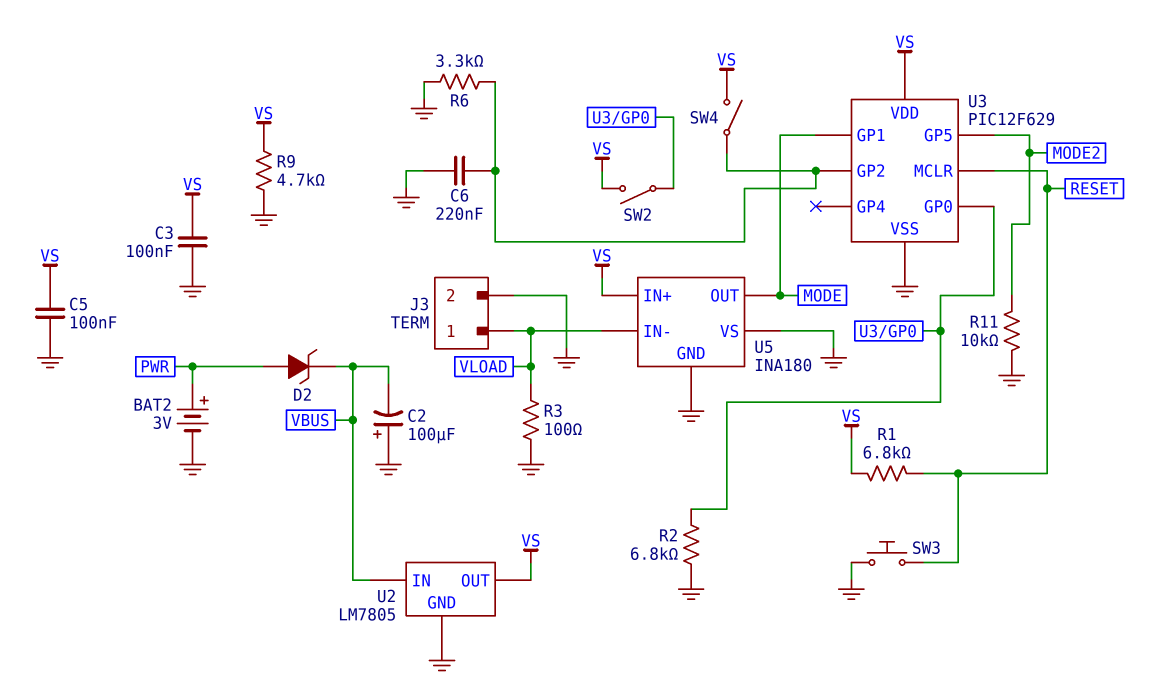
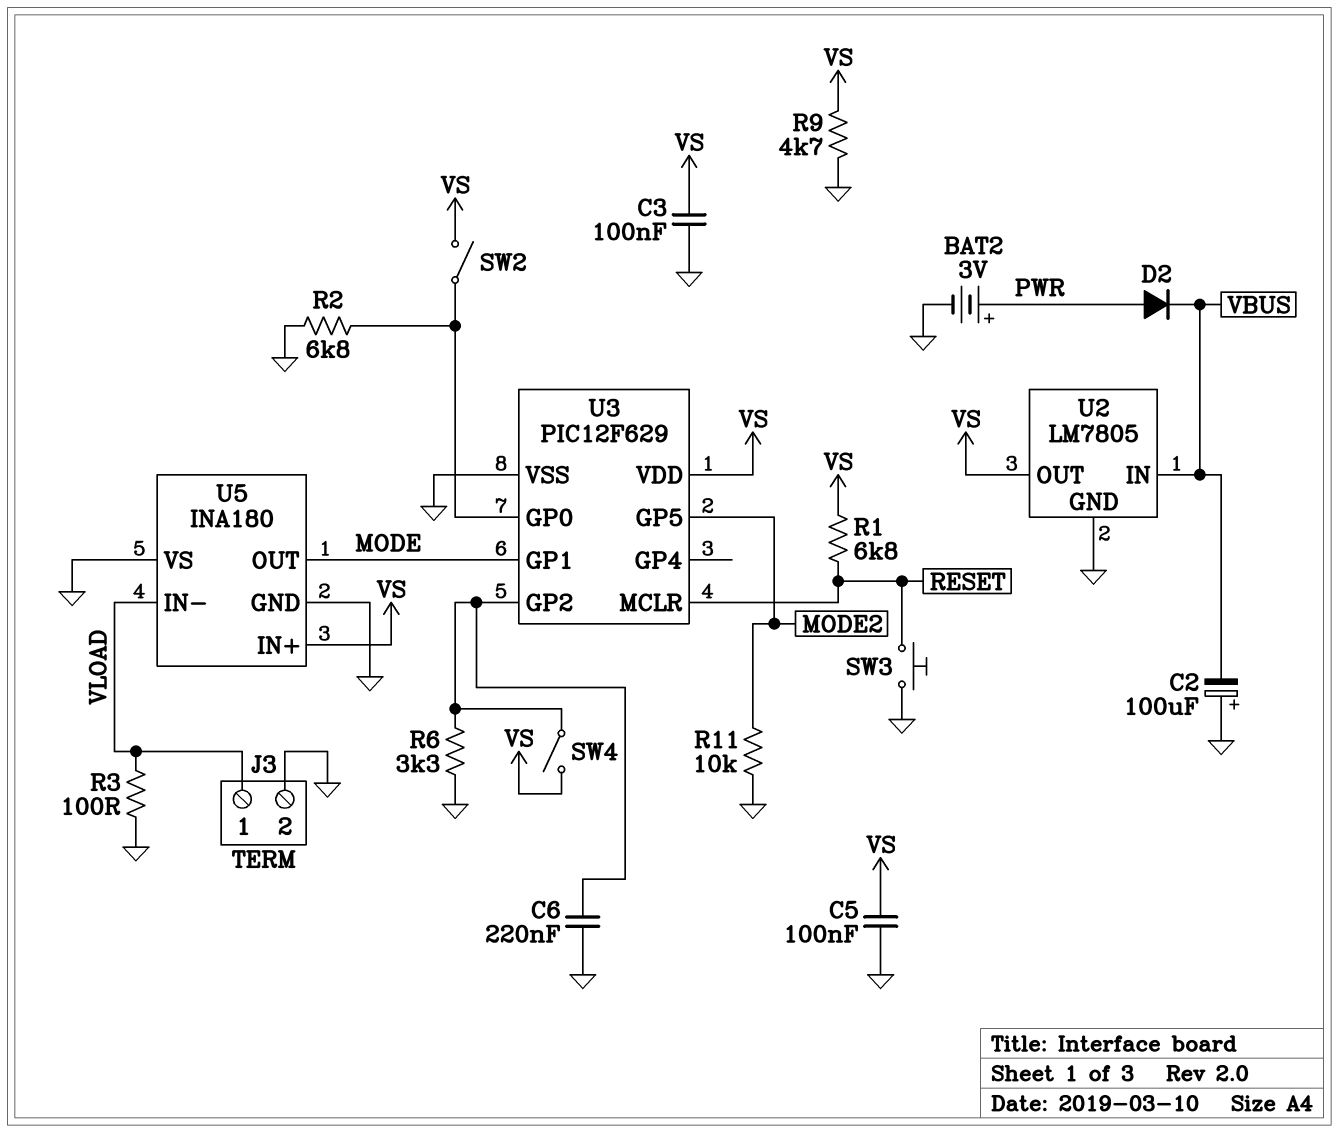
D2: zener (A PWR, K VBUS) -> diode (A PWR, K VBUS)

